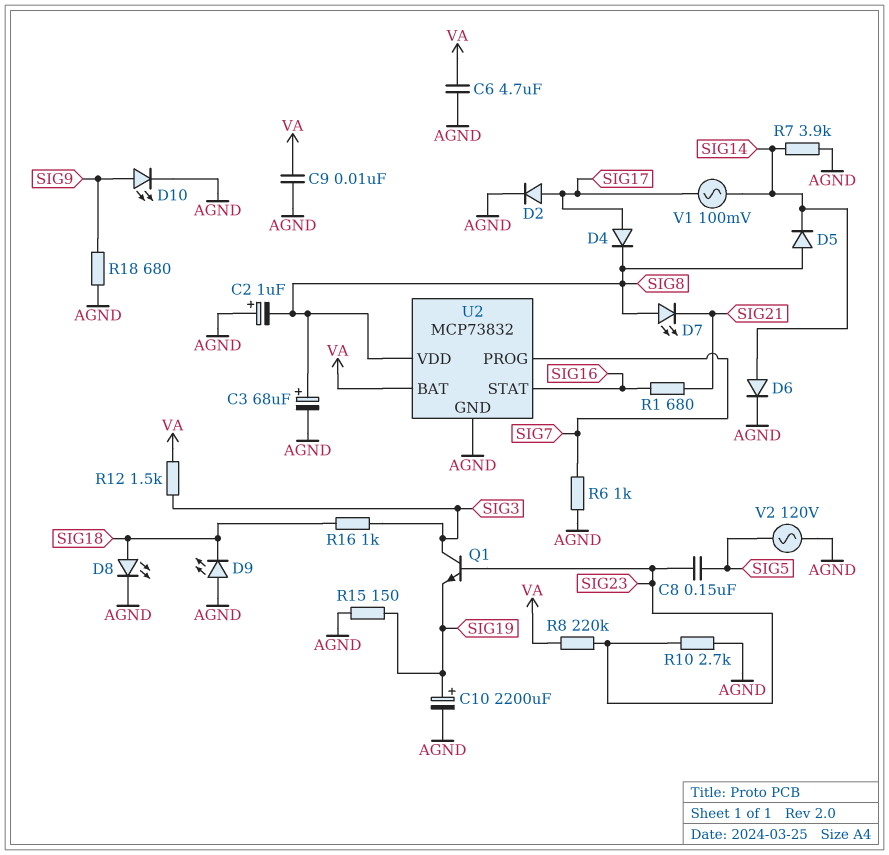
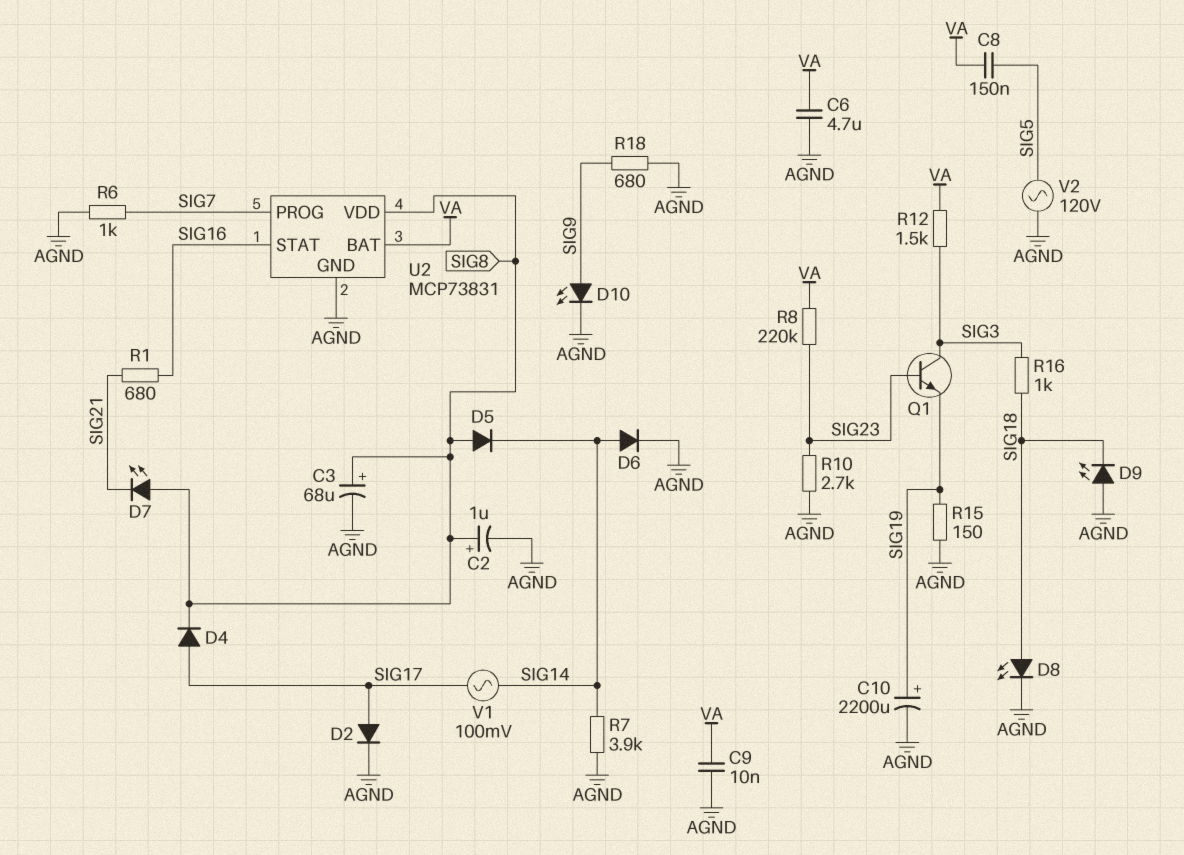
C2: 1uF (plus AGND, minus SIG8) -> 1uF (plus SIG8, minus AGND)
C8: 150nF (SIG5, SIG23) -> 150nF (SIG5, VA)
U2: MCP73832 -> MCP73831

